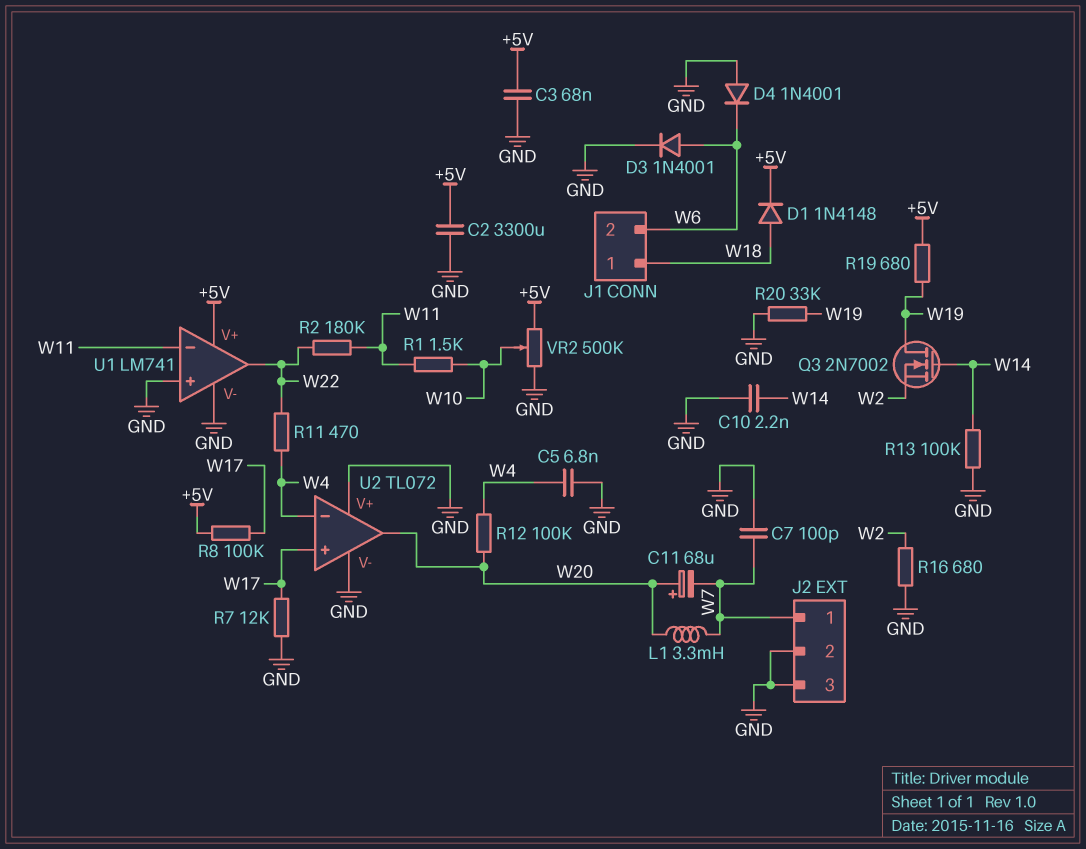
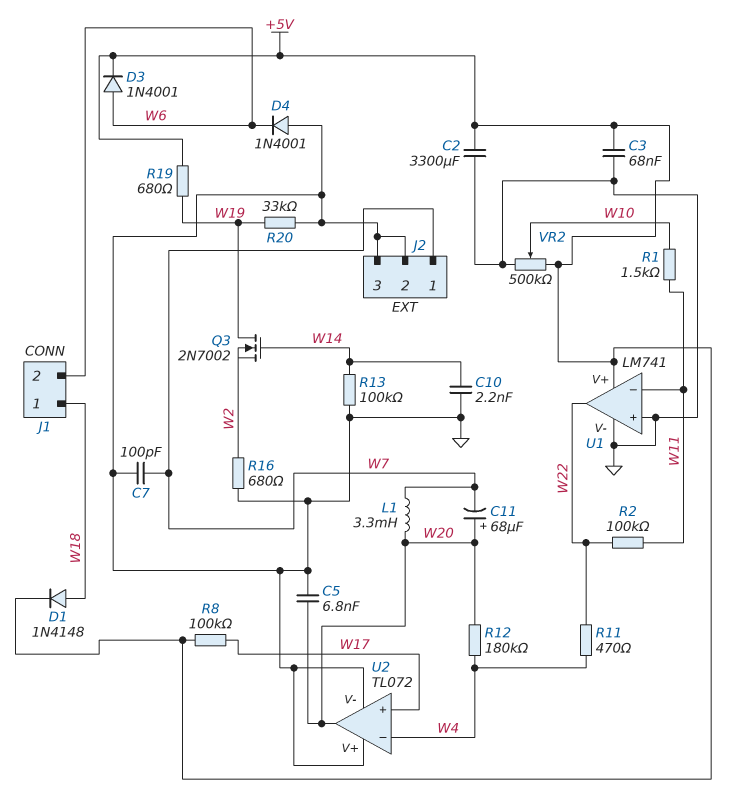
C5: 6.8nF (GND, W4) -> 6.8nF (GND, W20)
D3: diode 1N4001 (A W6, K GND) -> diode 1N4001 (A W6, K +5V)
R2: 180k (W11, W22) -> 100k (W11, W22)
R7: 12k (GND, W17) -> none
R12: 100k (W4, W20) -> 180k (W4, W20)

